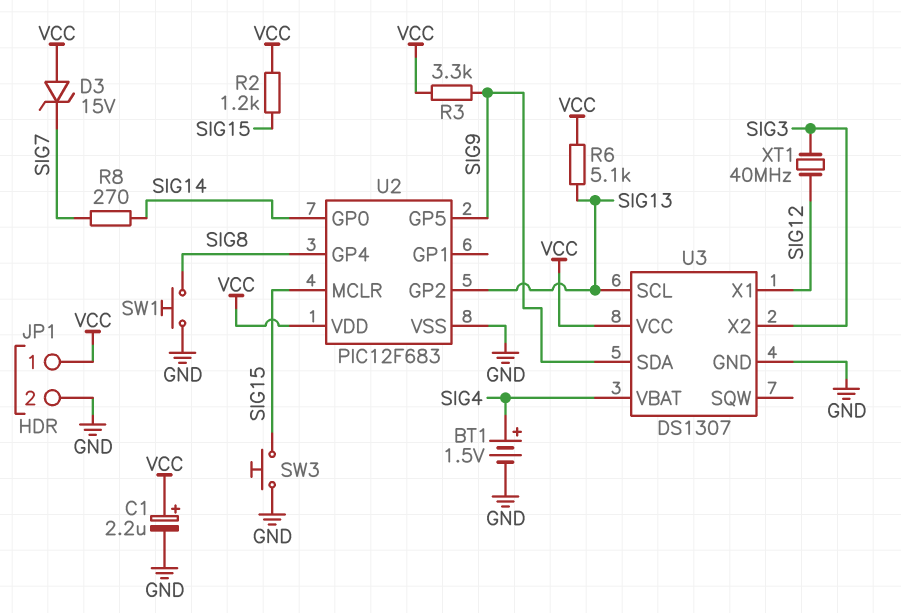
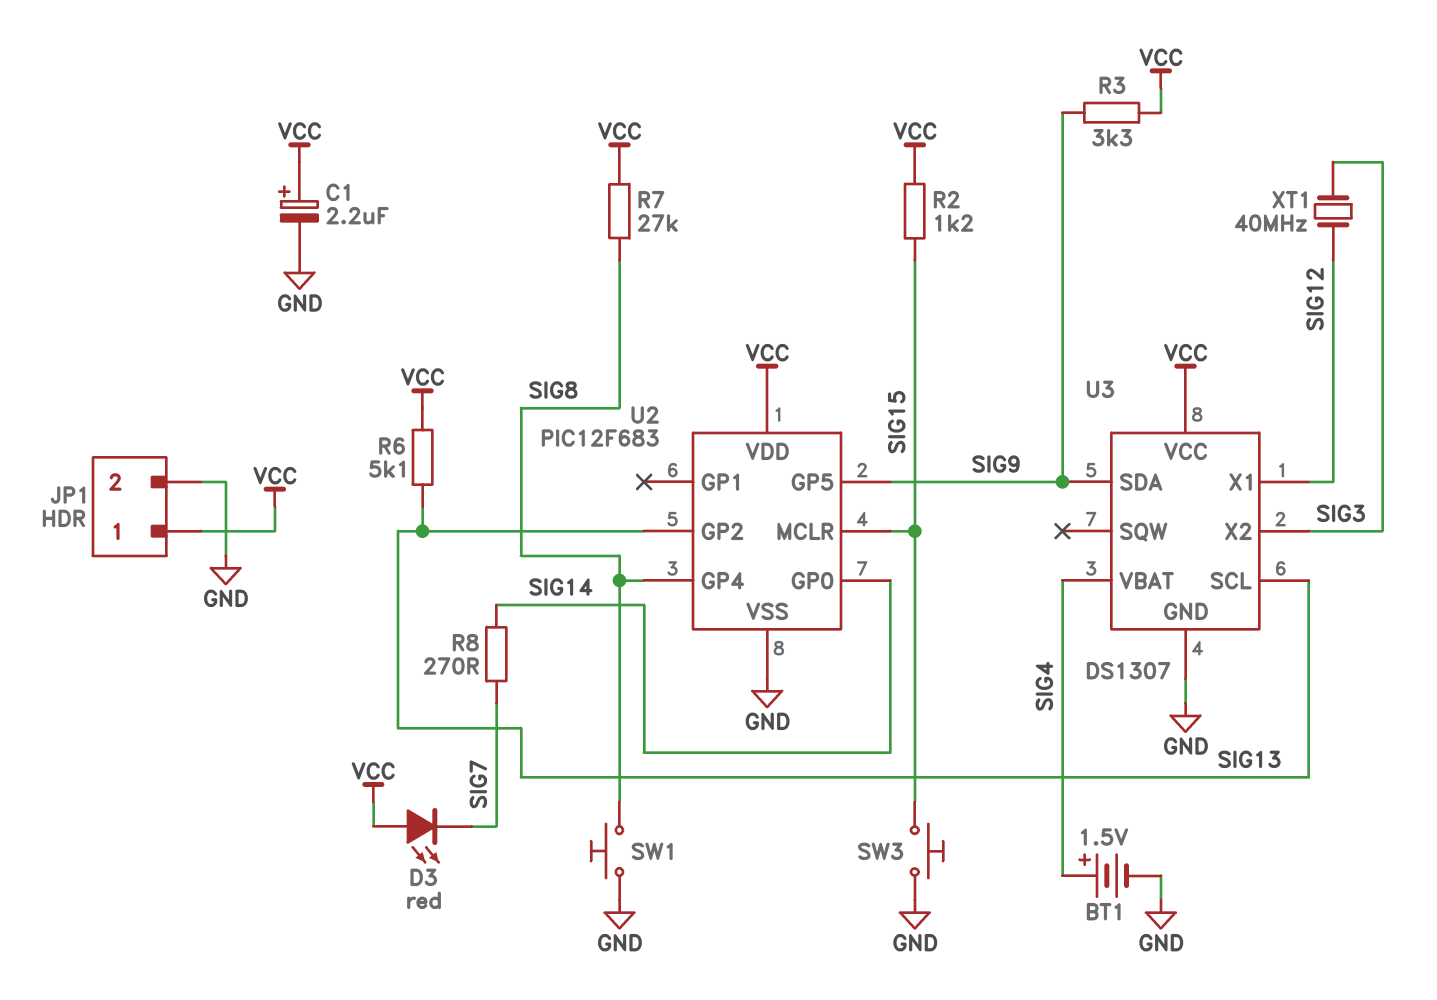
D3: zener 15V (A VCC, K SIG7) -> LED red (A VCC, K SIG7)
R7: none -> 27k (SIG8, VCC)

